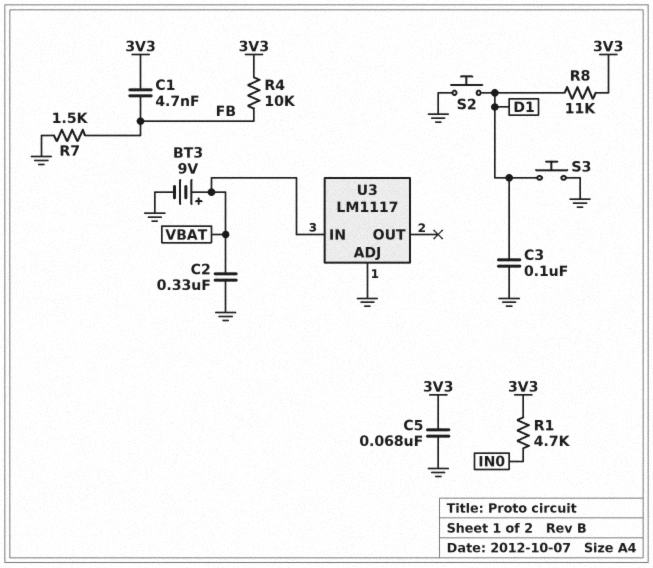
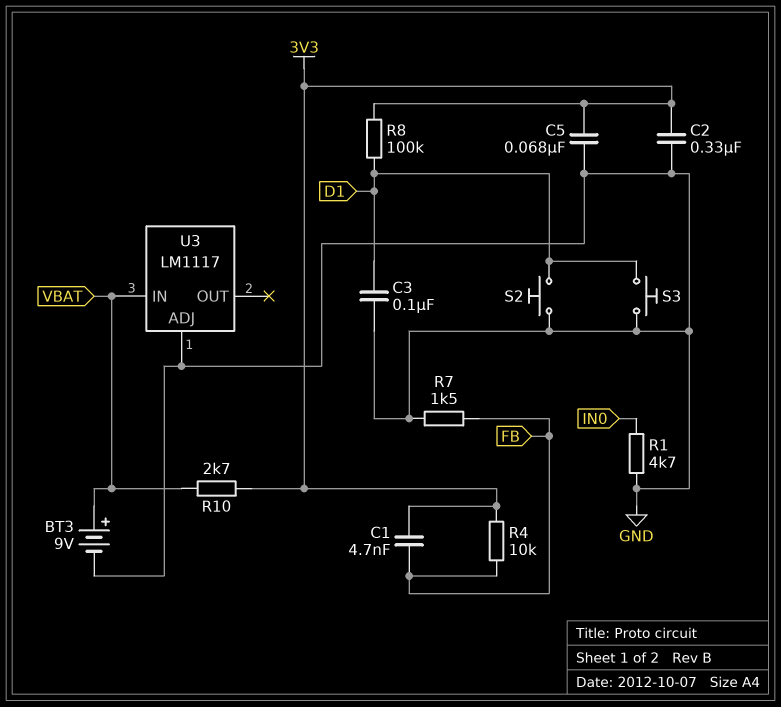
C2: 330nF (GND, VBAT) -> 330nF (3V3, GND)
R1: 4.7k (3V3, IN0) -> 4.7k (GND, IN0)
R8: 11k (3V3, D1) -> 100k (3V3, D1)
R10: none -> 2.7k (3V3, VBAT)

